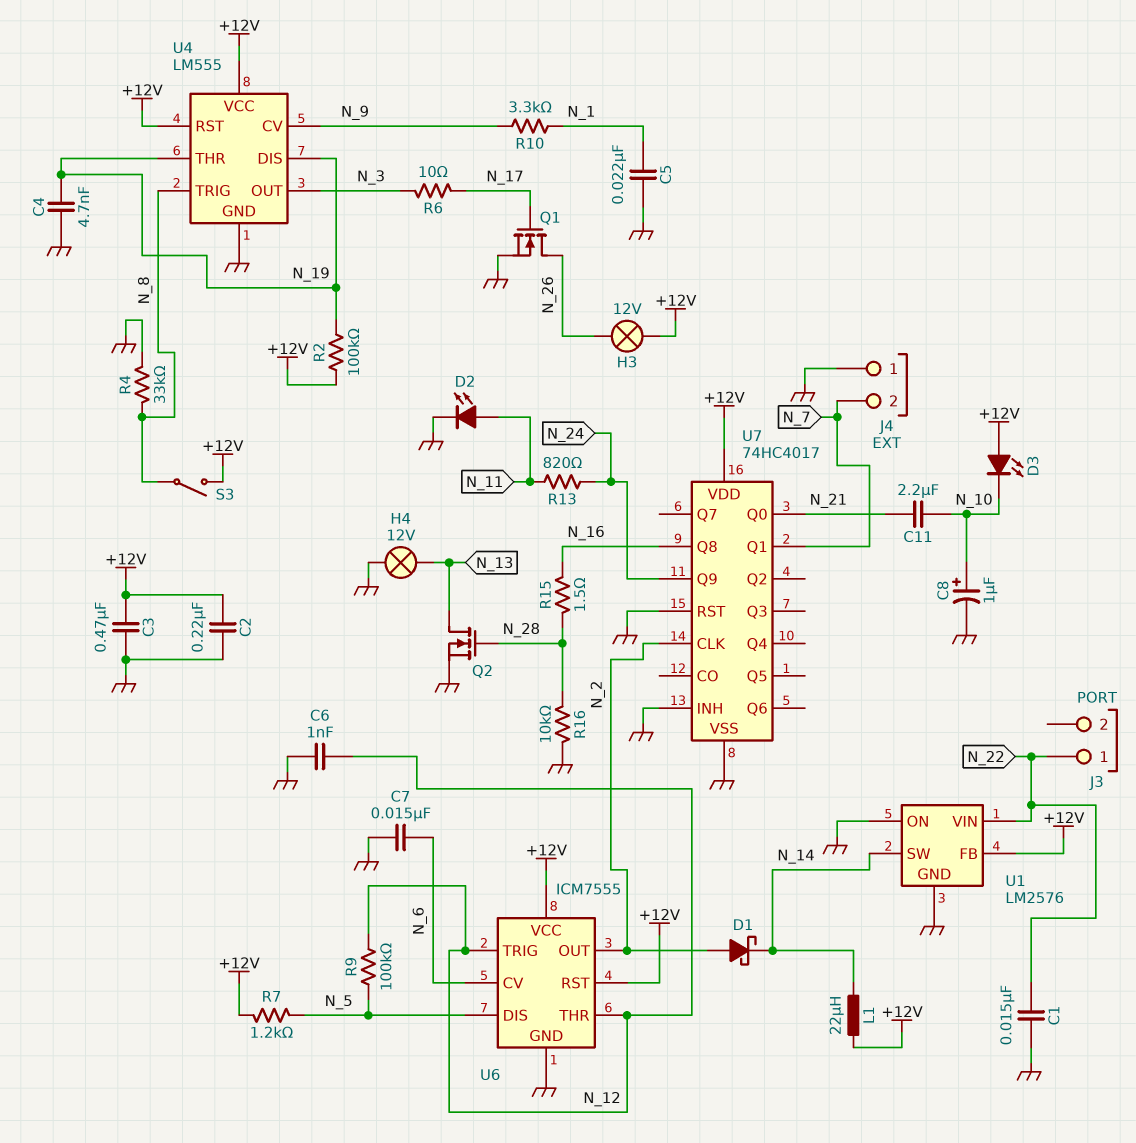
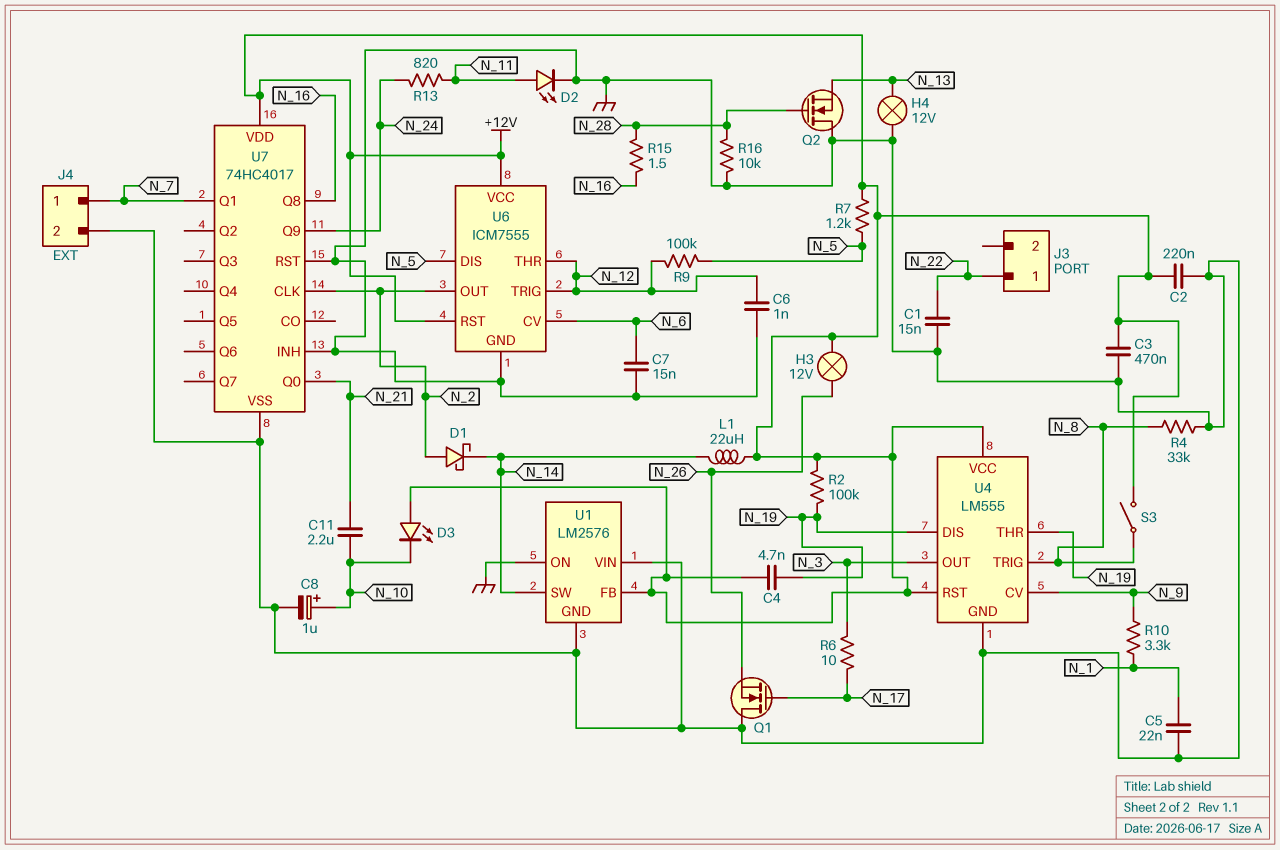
C4: 4.7nF (GND, N_19) -> 4.7nF (+12V, N_19)
J4 pin 1: GND -> N_7
J4 pin 2: N_7 -> GND
Q1: NMOS (G N_17, D N_26, S GND) -> NMOS (G N_17, D GND, S N_26)
Q2: NMOS (G N_28, D N_13, S GND) -> NMOS (G N_28, D GND, S N_13)
U1 pin VIN: N_22 -> GND

